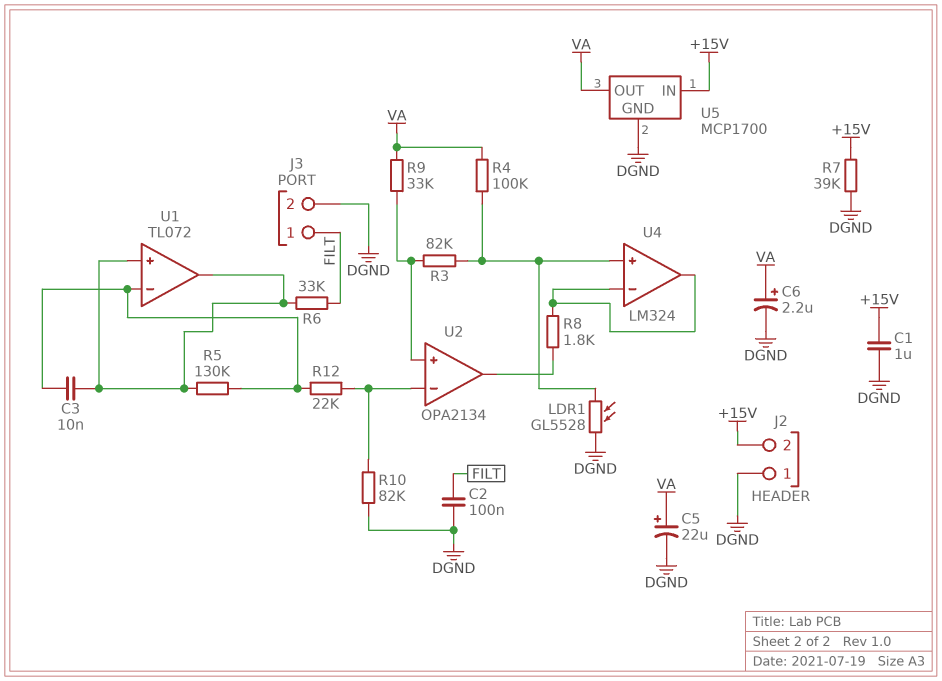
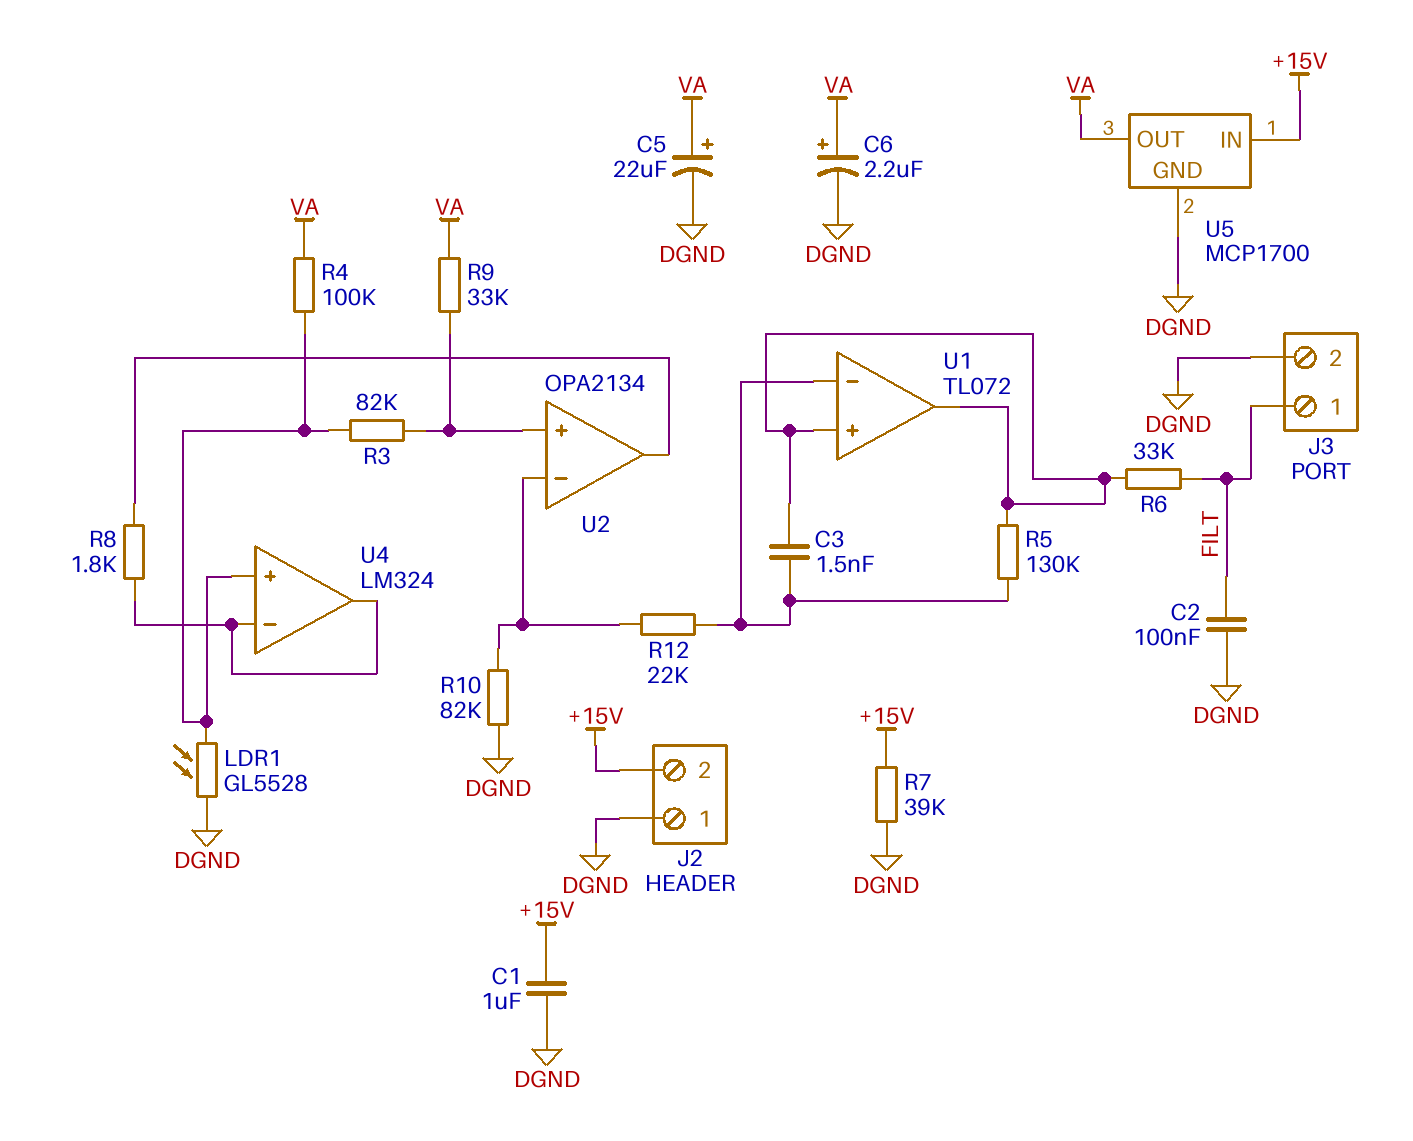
C3: 10nF (U1/in+, U1/in-) -> 1.5nF (U1/in+, U1/in-)

